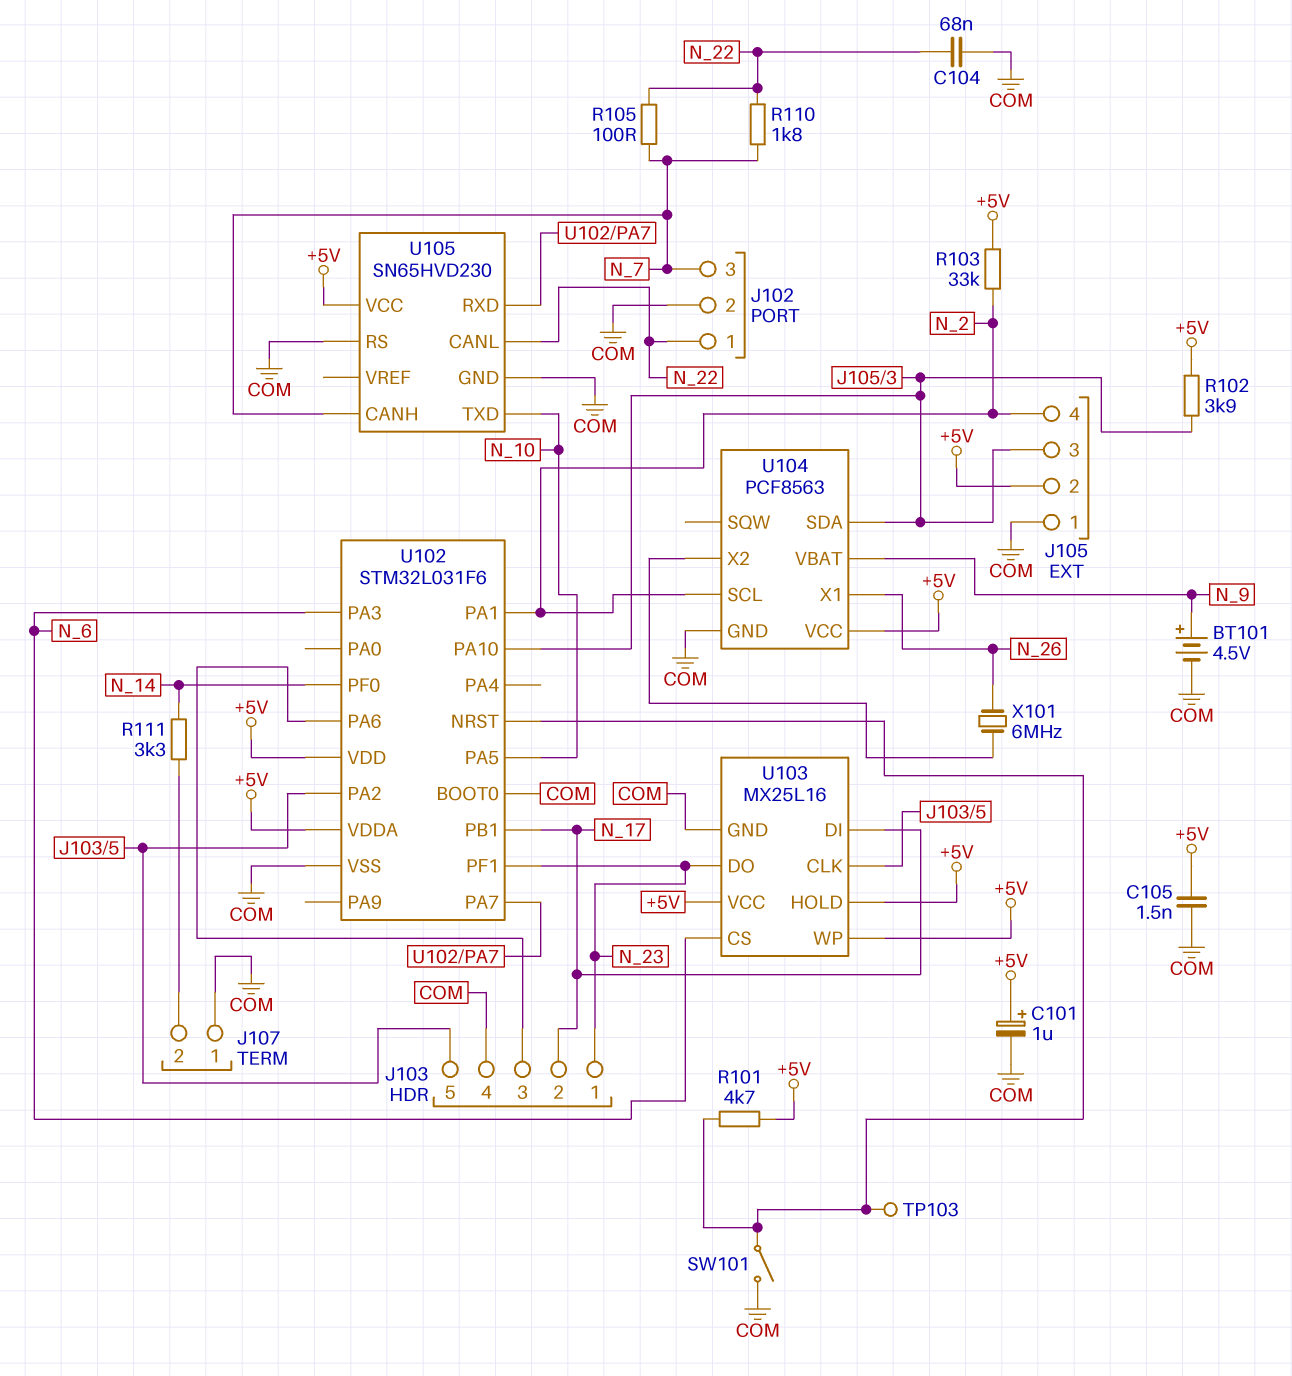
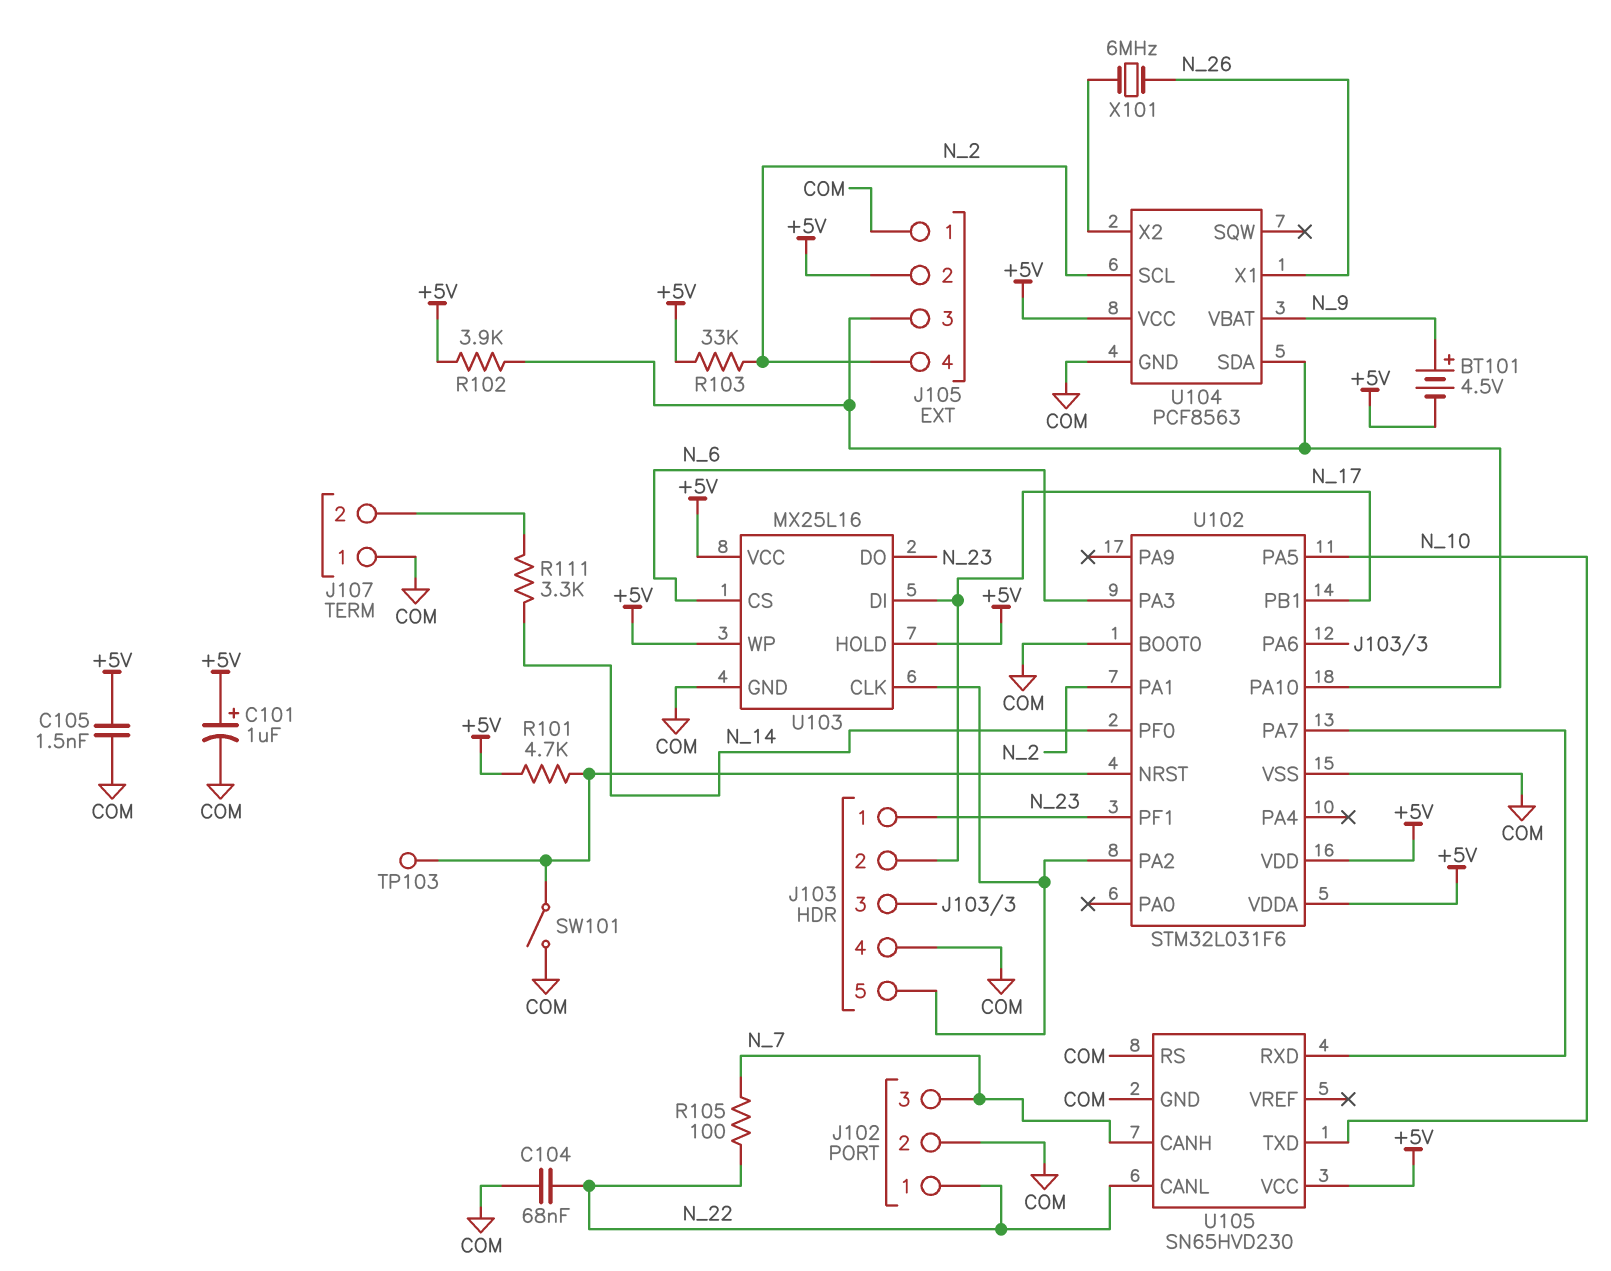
BT101: 4.5V (plus N_9, minus COM) -> 4.5V (plus N_9, minus +5V)
R110: 1.8k (N_7, N_22) -> none

